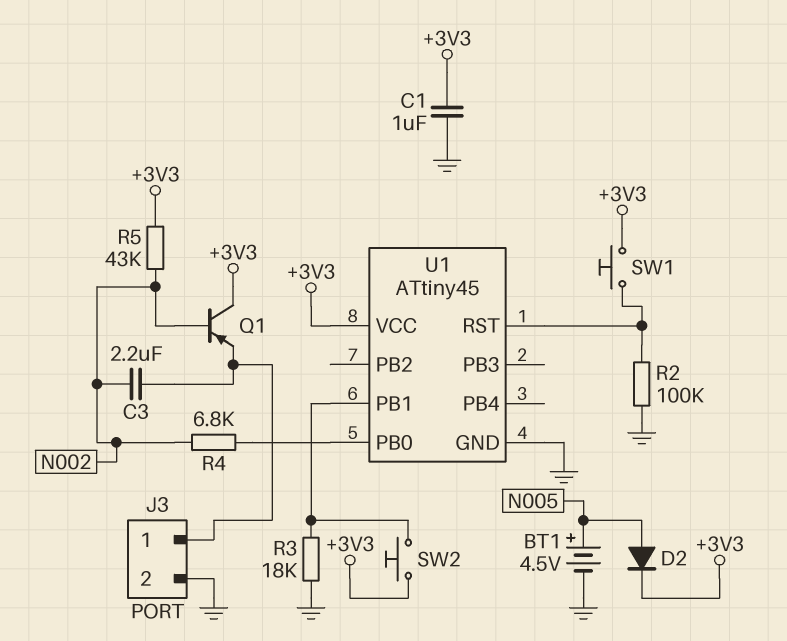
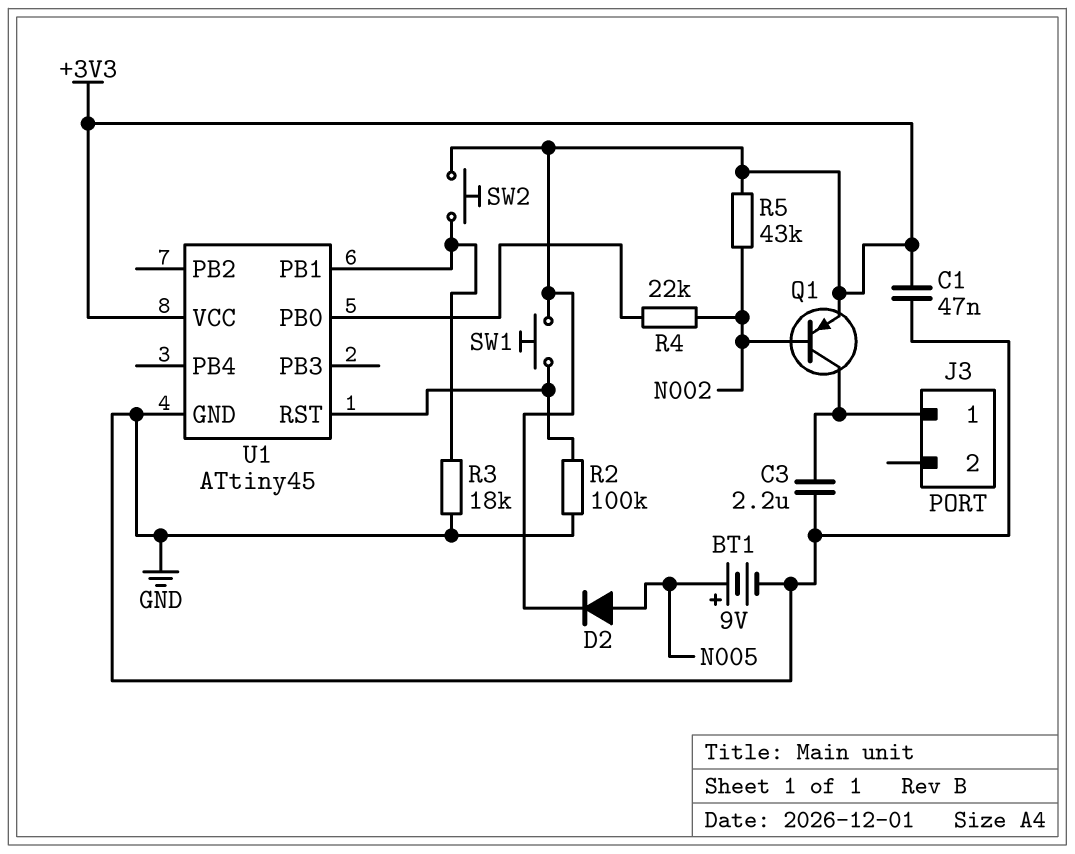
BT1: 4.5V (plus N005, minus GND) -> 9V (plus N005, minus GND)
C1: 1uF (+3V3, GND) -> 47nF (+3V3, GND)
C3: 2.2uF (J3/1, N002) -> 2.2uF (GND, J3/1)
J3 pin 2: GND -> none
Q1: PNP (B N002, C +3V3, E J3/1) -> PNP (B N002, C J3/1, E +3V3)
R4: 6.8k (N002, U1/PB0) -> 22k (N002, U1/PB0)

